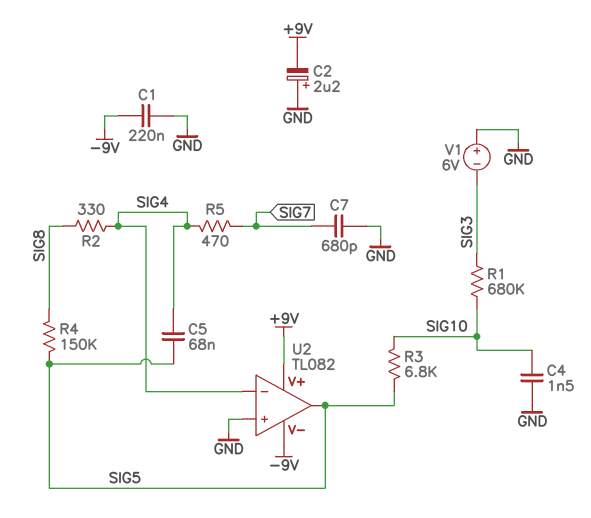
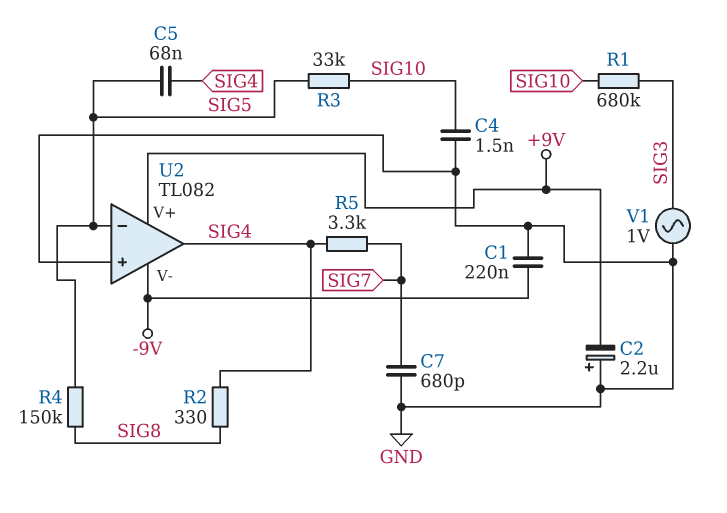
R3: 6.8k (SIG5, SIG10) -> 33k (SIG5, SIG10)
R5: 470 (SIG4, SIG7) -> 3.3k (SIG4, SIG7)
U2 pin in-: SIG4 -> SIG5
U2 pin out: SIG5 -> SIG4
V1: 6V (plus GND, minus SIG3) -> AC 1V (GND, SIG3)

